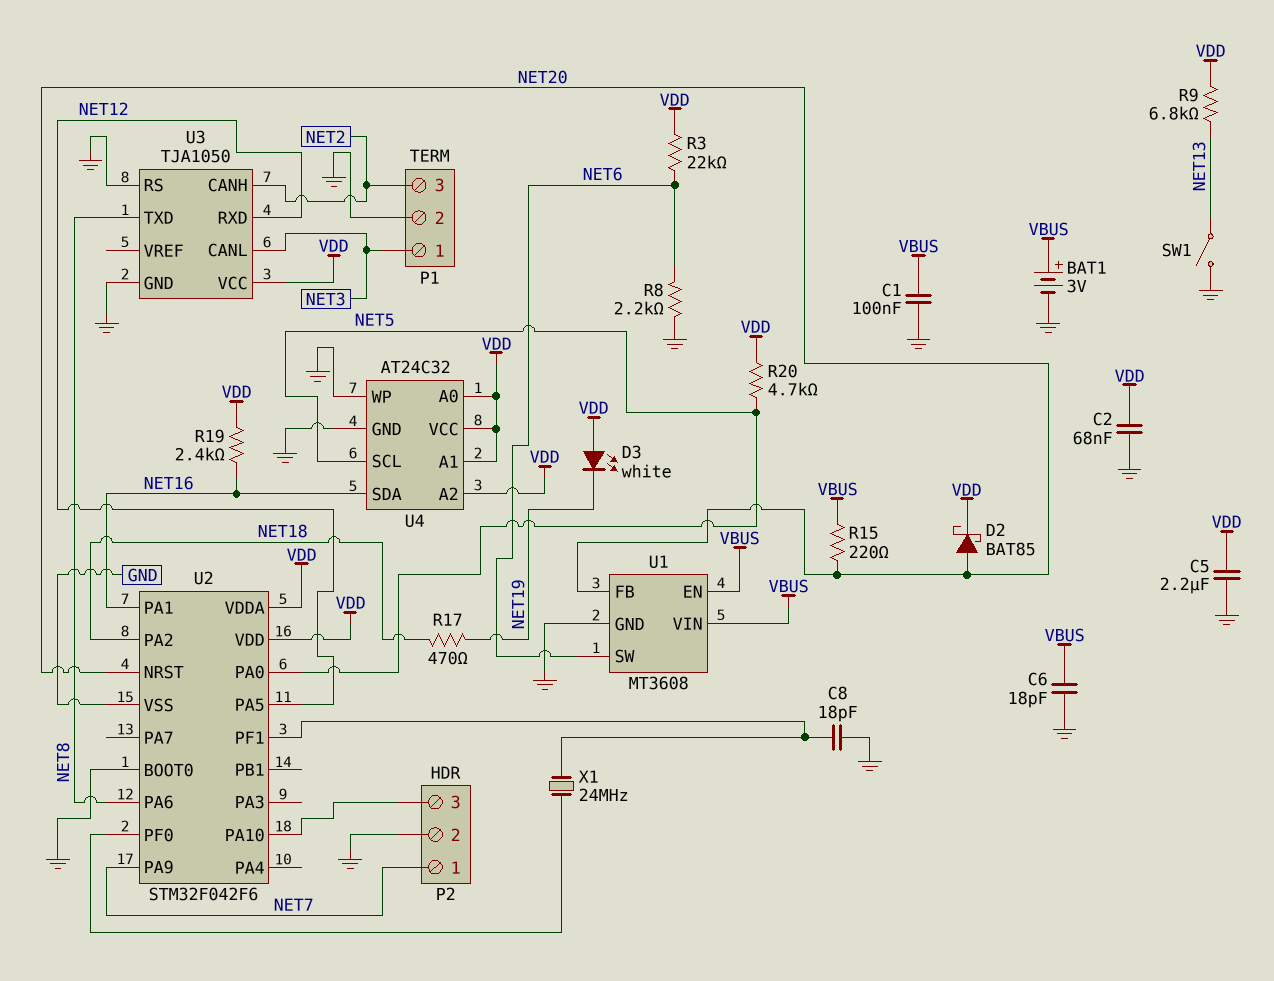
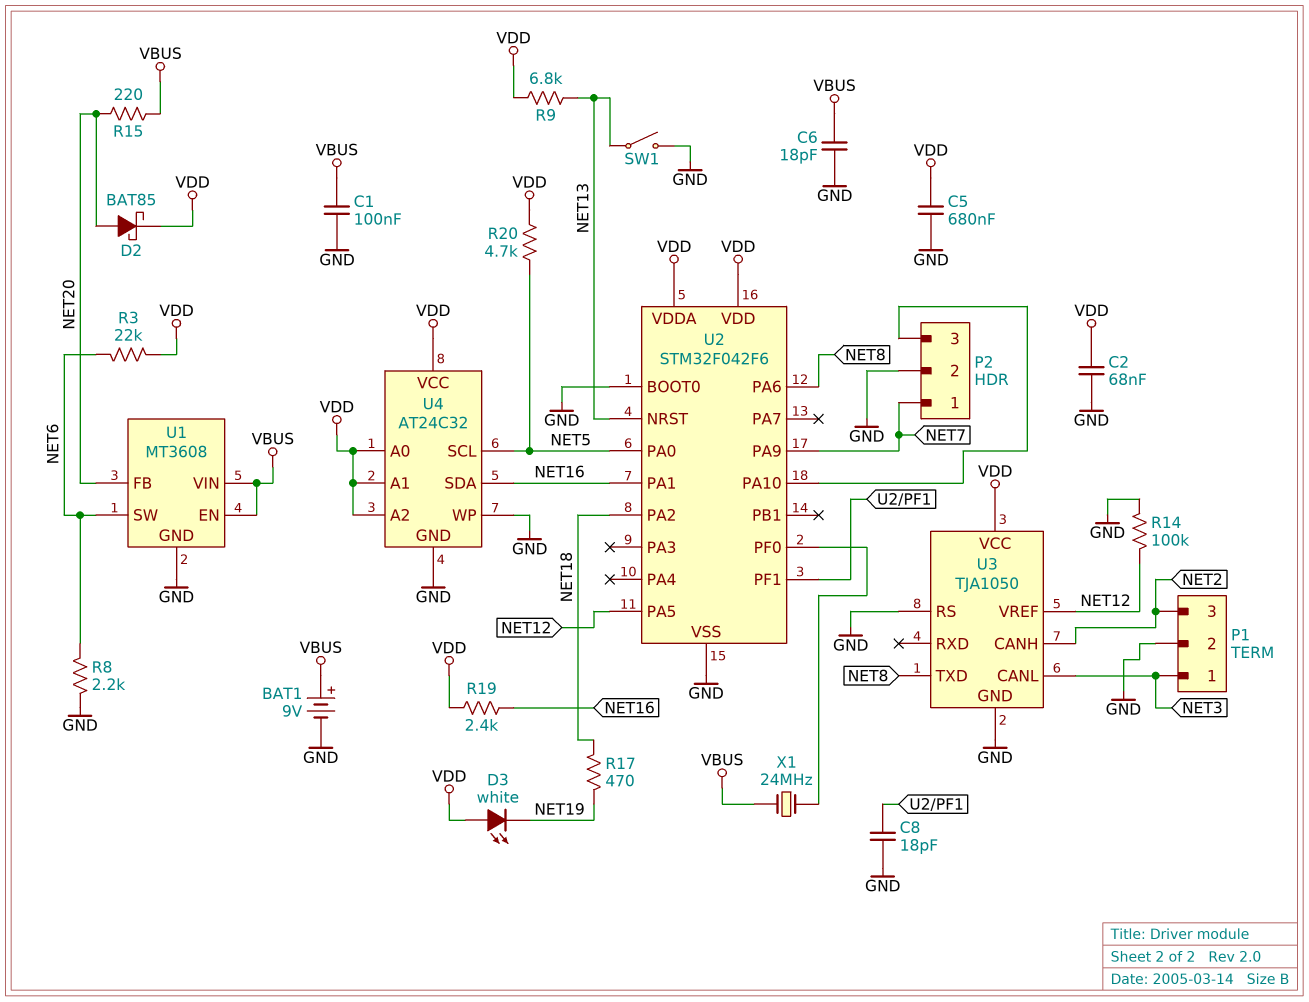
BAT1: 3V (plus VBUS, minus GND) -> 9V (plus VBUS, minus GND)
C5: 2.2uF (GND, VDD) -> 680nF (GND, VDD)
R14: none -> 100k (GND, NET12)
U2 pin NRST: NET20 -> NET13
U3 pin RXD: NET12 -> none
U3 pin VREF: none -> NET12
X1: 24MHz (U2/PF0, U2/PF1) -> 24MHz (U2/PF0, VBUS)

